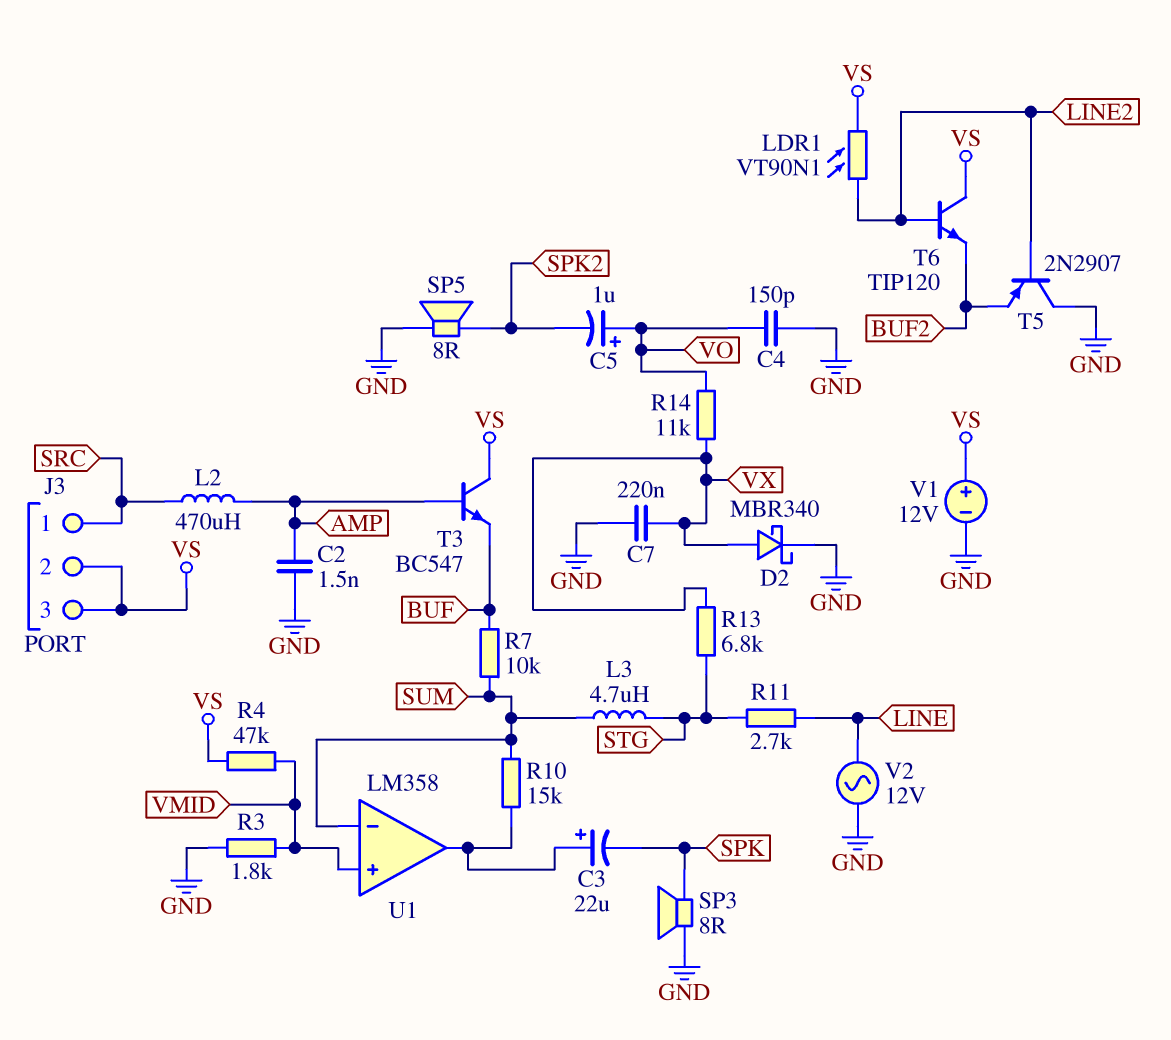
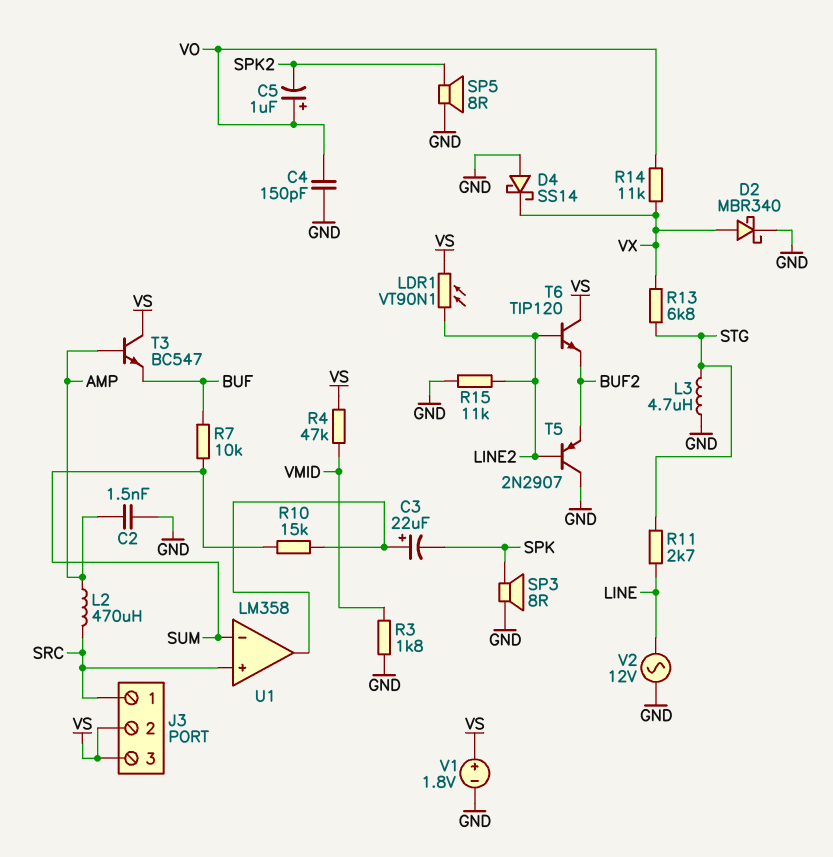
C7: 220nF (GND, VX) -> none
D4: none -> schottky SS14 (A GND, K VX)
L3: 4.7uH (STG, SUM) -> 4.7uH (GND, STG)
R15: none -> 11k (GND, LINE2)
U1 pin in+: VMID -> SRC
V1: 12V (plus VS, minus GND) -> 1.8V (plus VS, minus GND)

